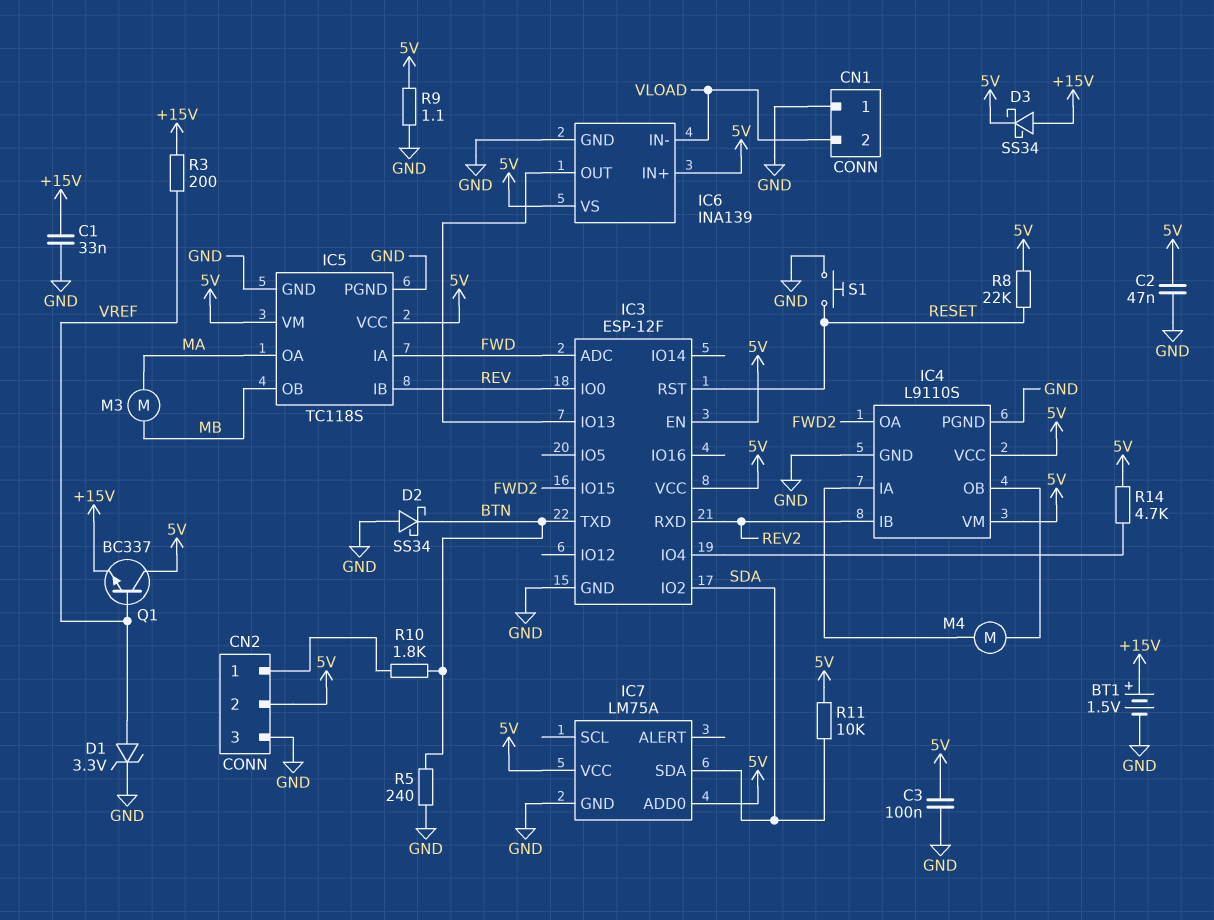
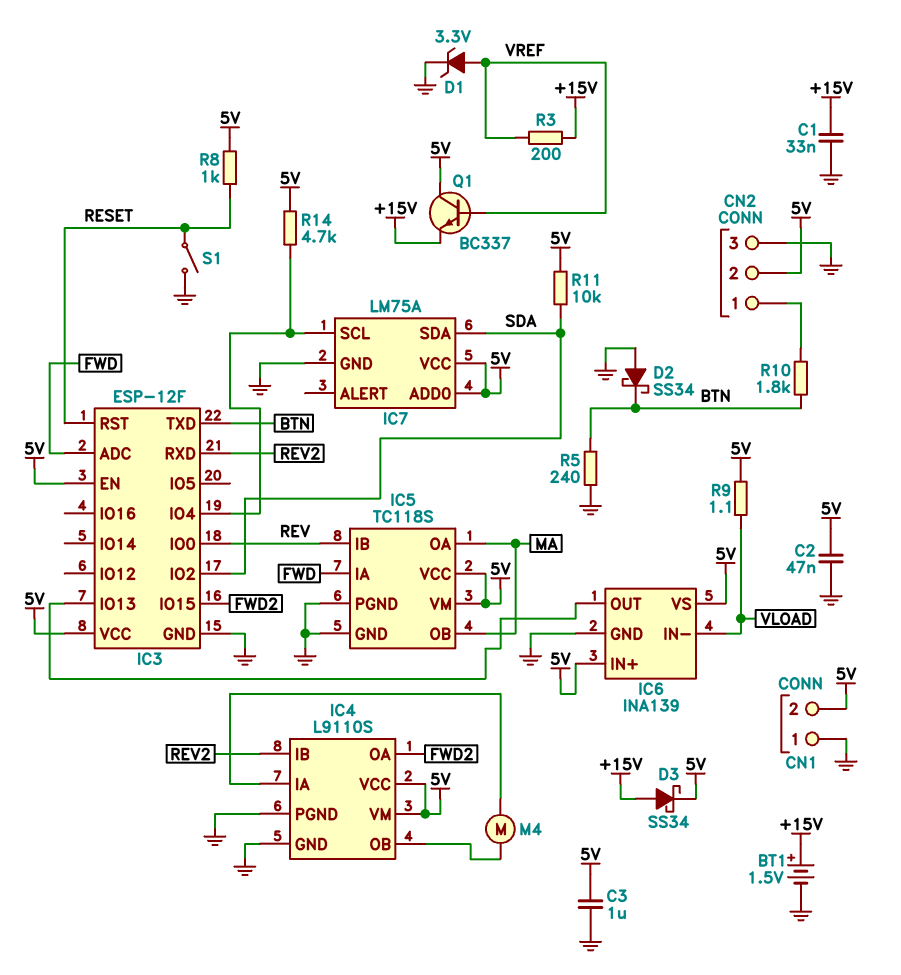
C3: 100nF (5V, GND) -> 1uF (5V, GND)
CN1 pin 2: VLOAD -> 5V
IC5 pin OB: MB -> MA
IC7 pin SCL: none -> IC3/IO4
M3: motor (MA, MB) -> none
R8: 22k (5V, RESET) -> 1k (5V, RESET)
R9: 1.1 (5V, GND) -> 1.1 (5V, VLOAD)
S1: button (GND, RESET) -> switch (GND, RESET)

